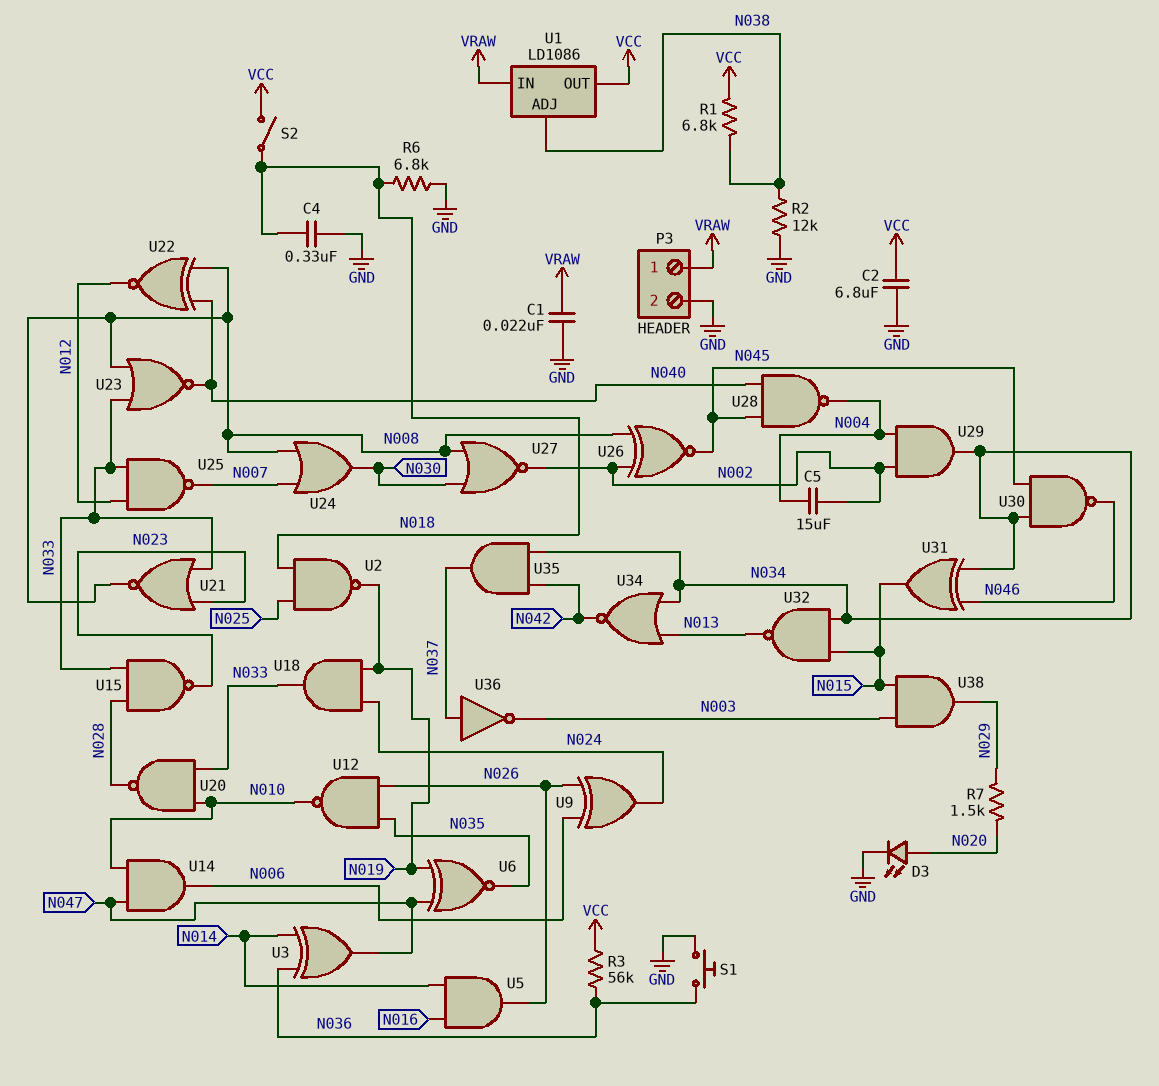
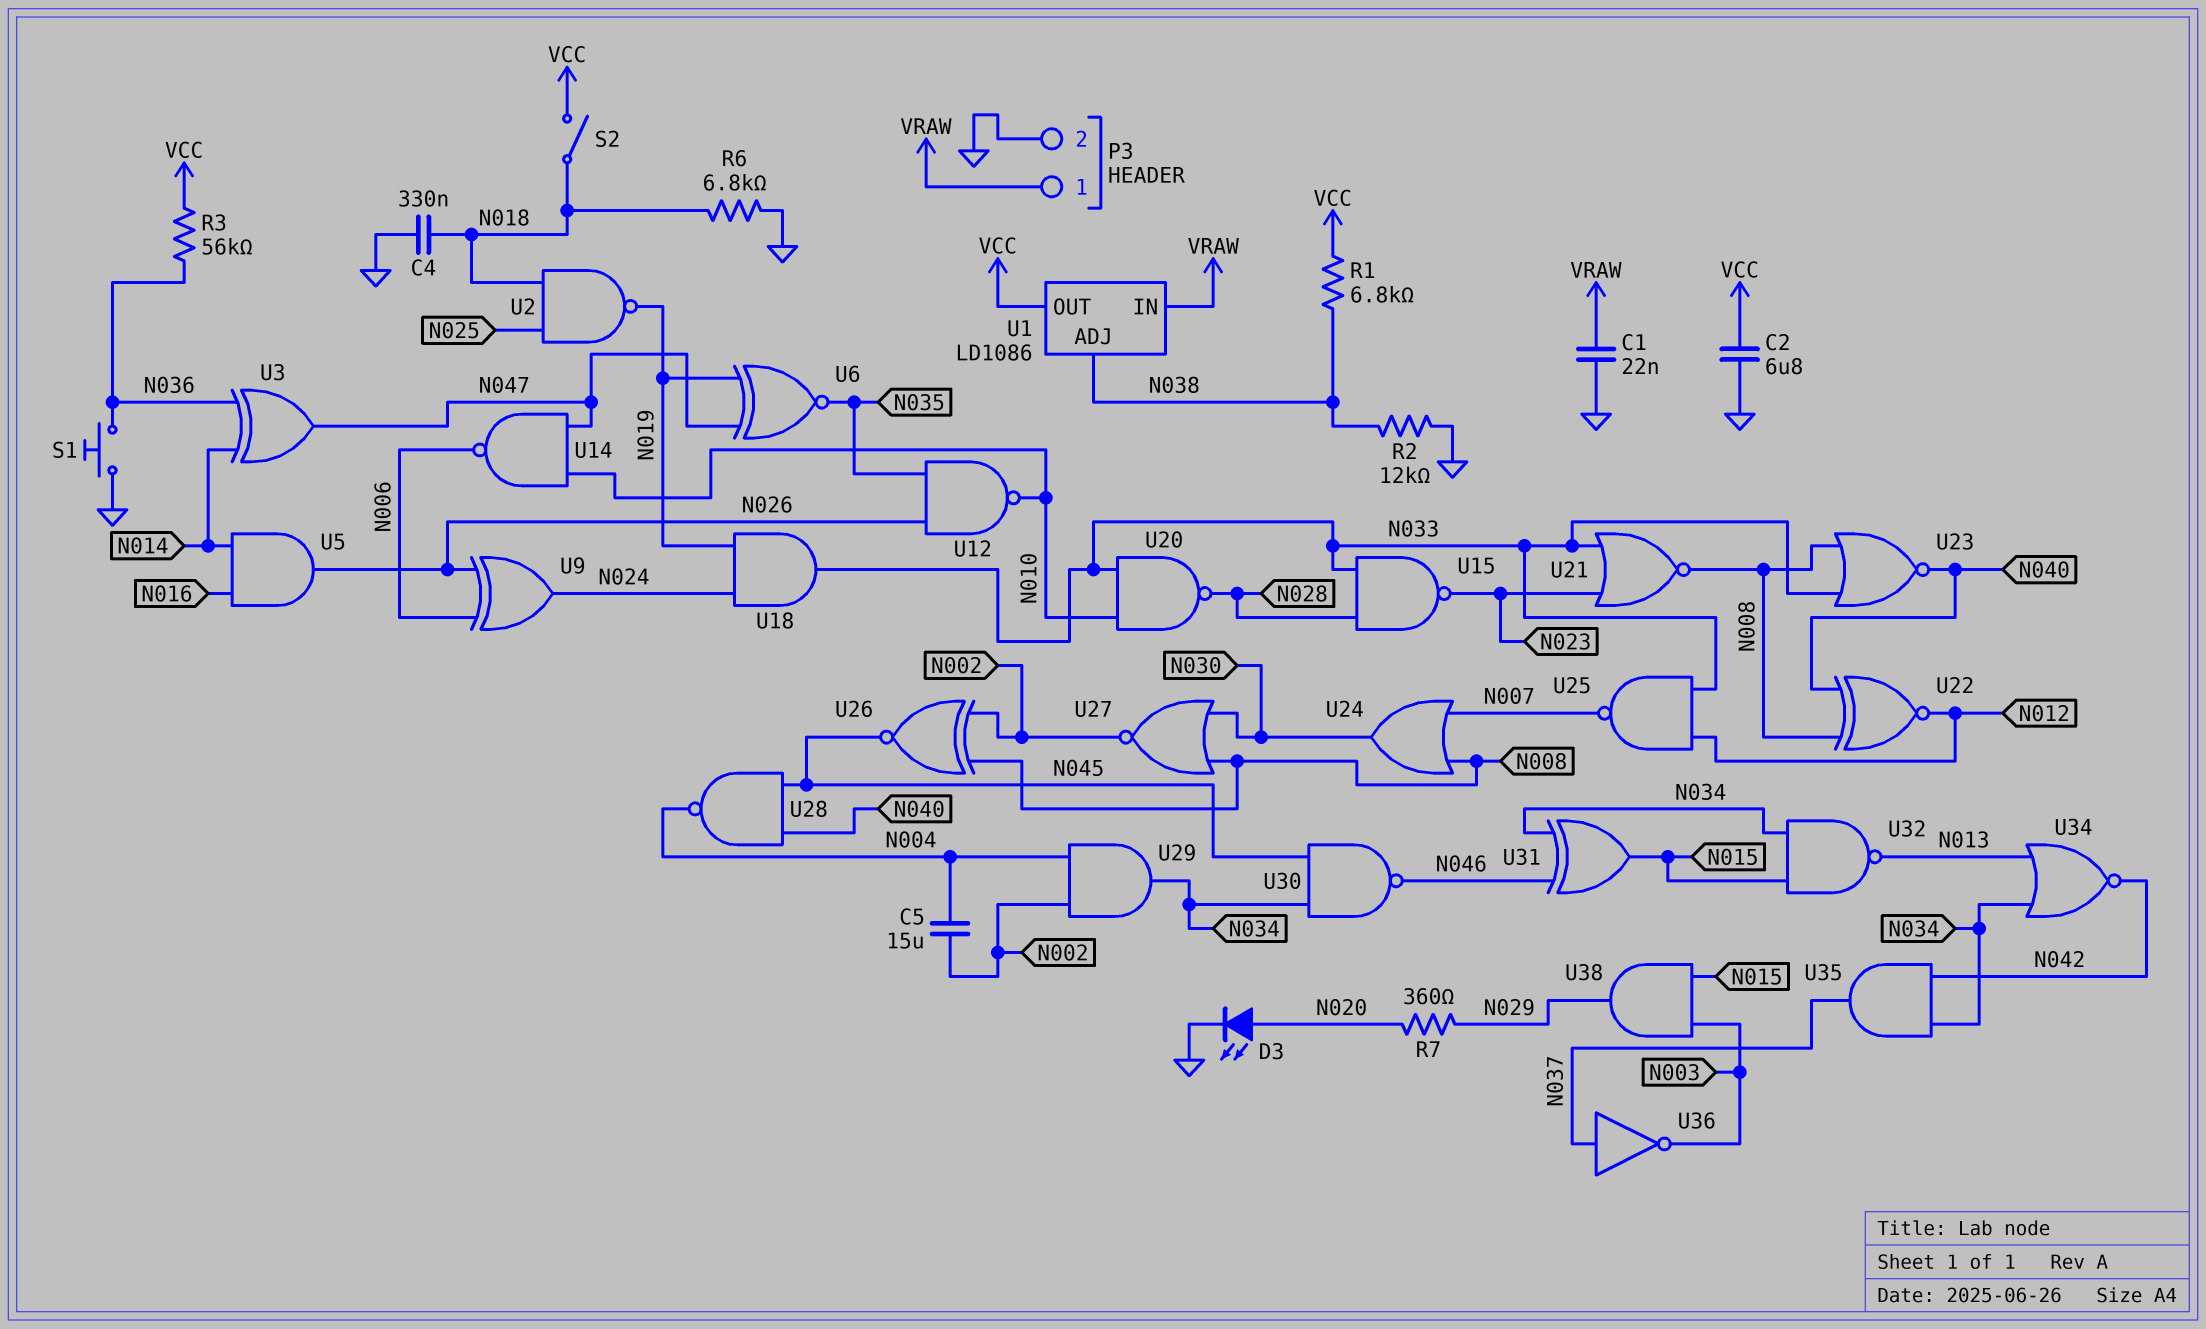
R7: 1.5k (N020, N029) -> 360 (N020, N029)
U14: AND (in N010, in N047, out N006) -> NAND (in N010, in N047, out N006)

